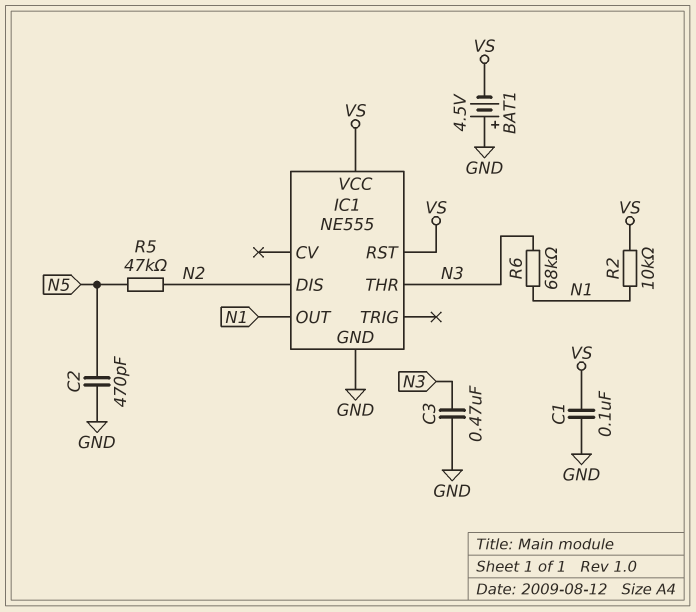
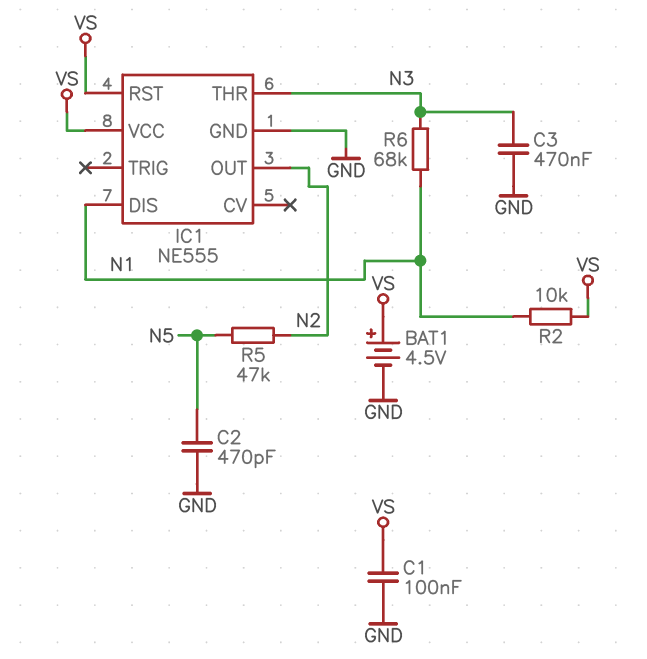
BAT1: 4.5V (plus GND, minus VS) -> 4.5V (plus VS, minus GND)
IC1 pin DIS: N2 -> N1
IC1 pin OUT: N1 -> N2

